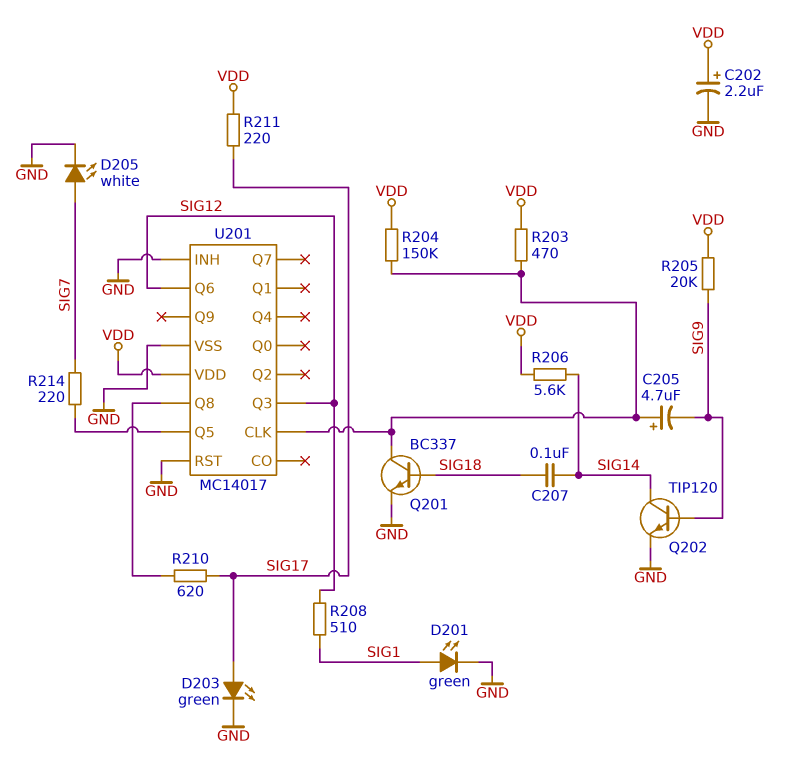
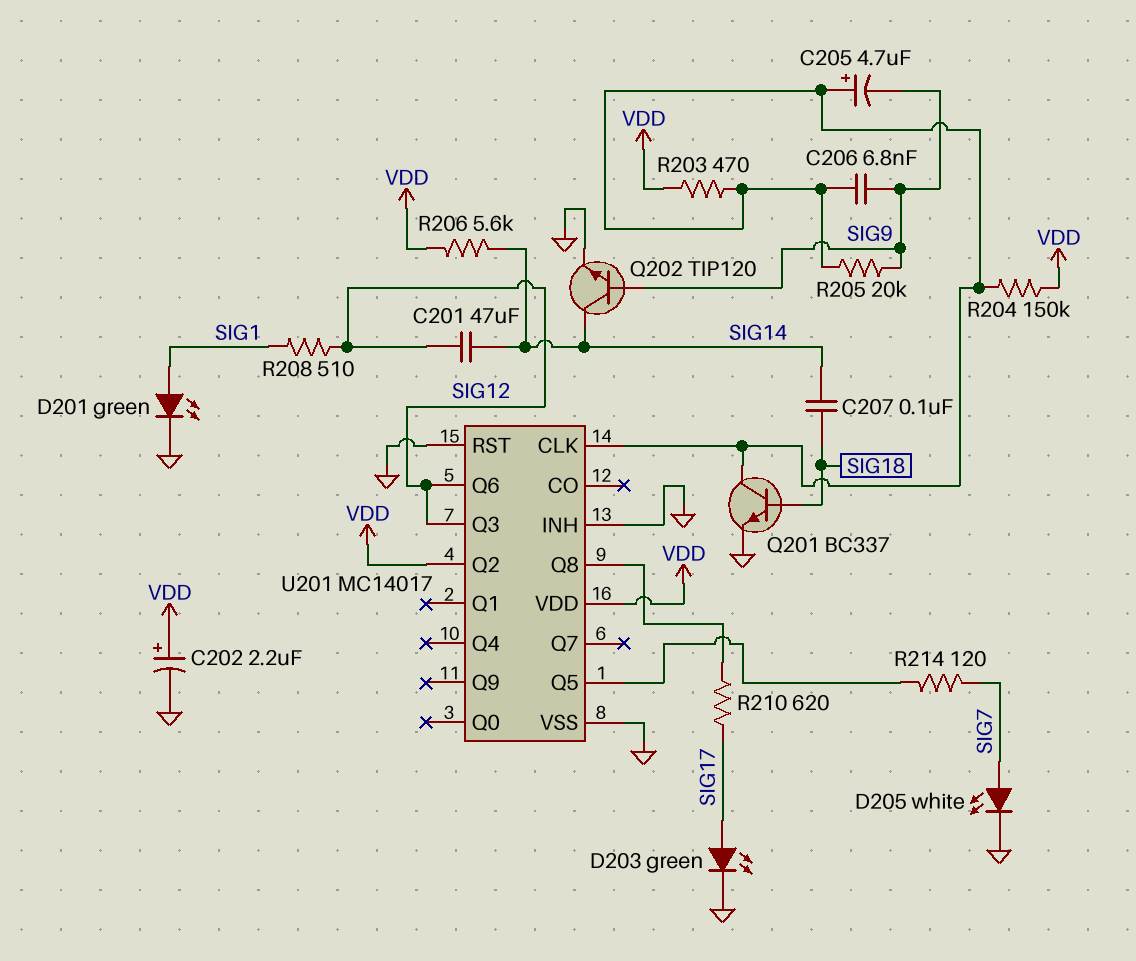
C201: none -> 47uF (SIG12, SIG14)
C206: none -> 6.8nF (SIG9, U201/CLK)
R205: 20k (SIG9, VDD) -> 20k (SIG9, U201/CLK)
R211: 220 (SIG17, VDD) -> none
R214: 220 (SIG7, U201/Q5) -> 120 (SIG7, U201/Q5)
U201 pin Q2: none -> VDD

